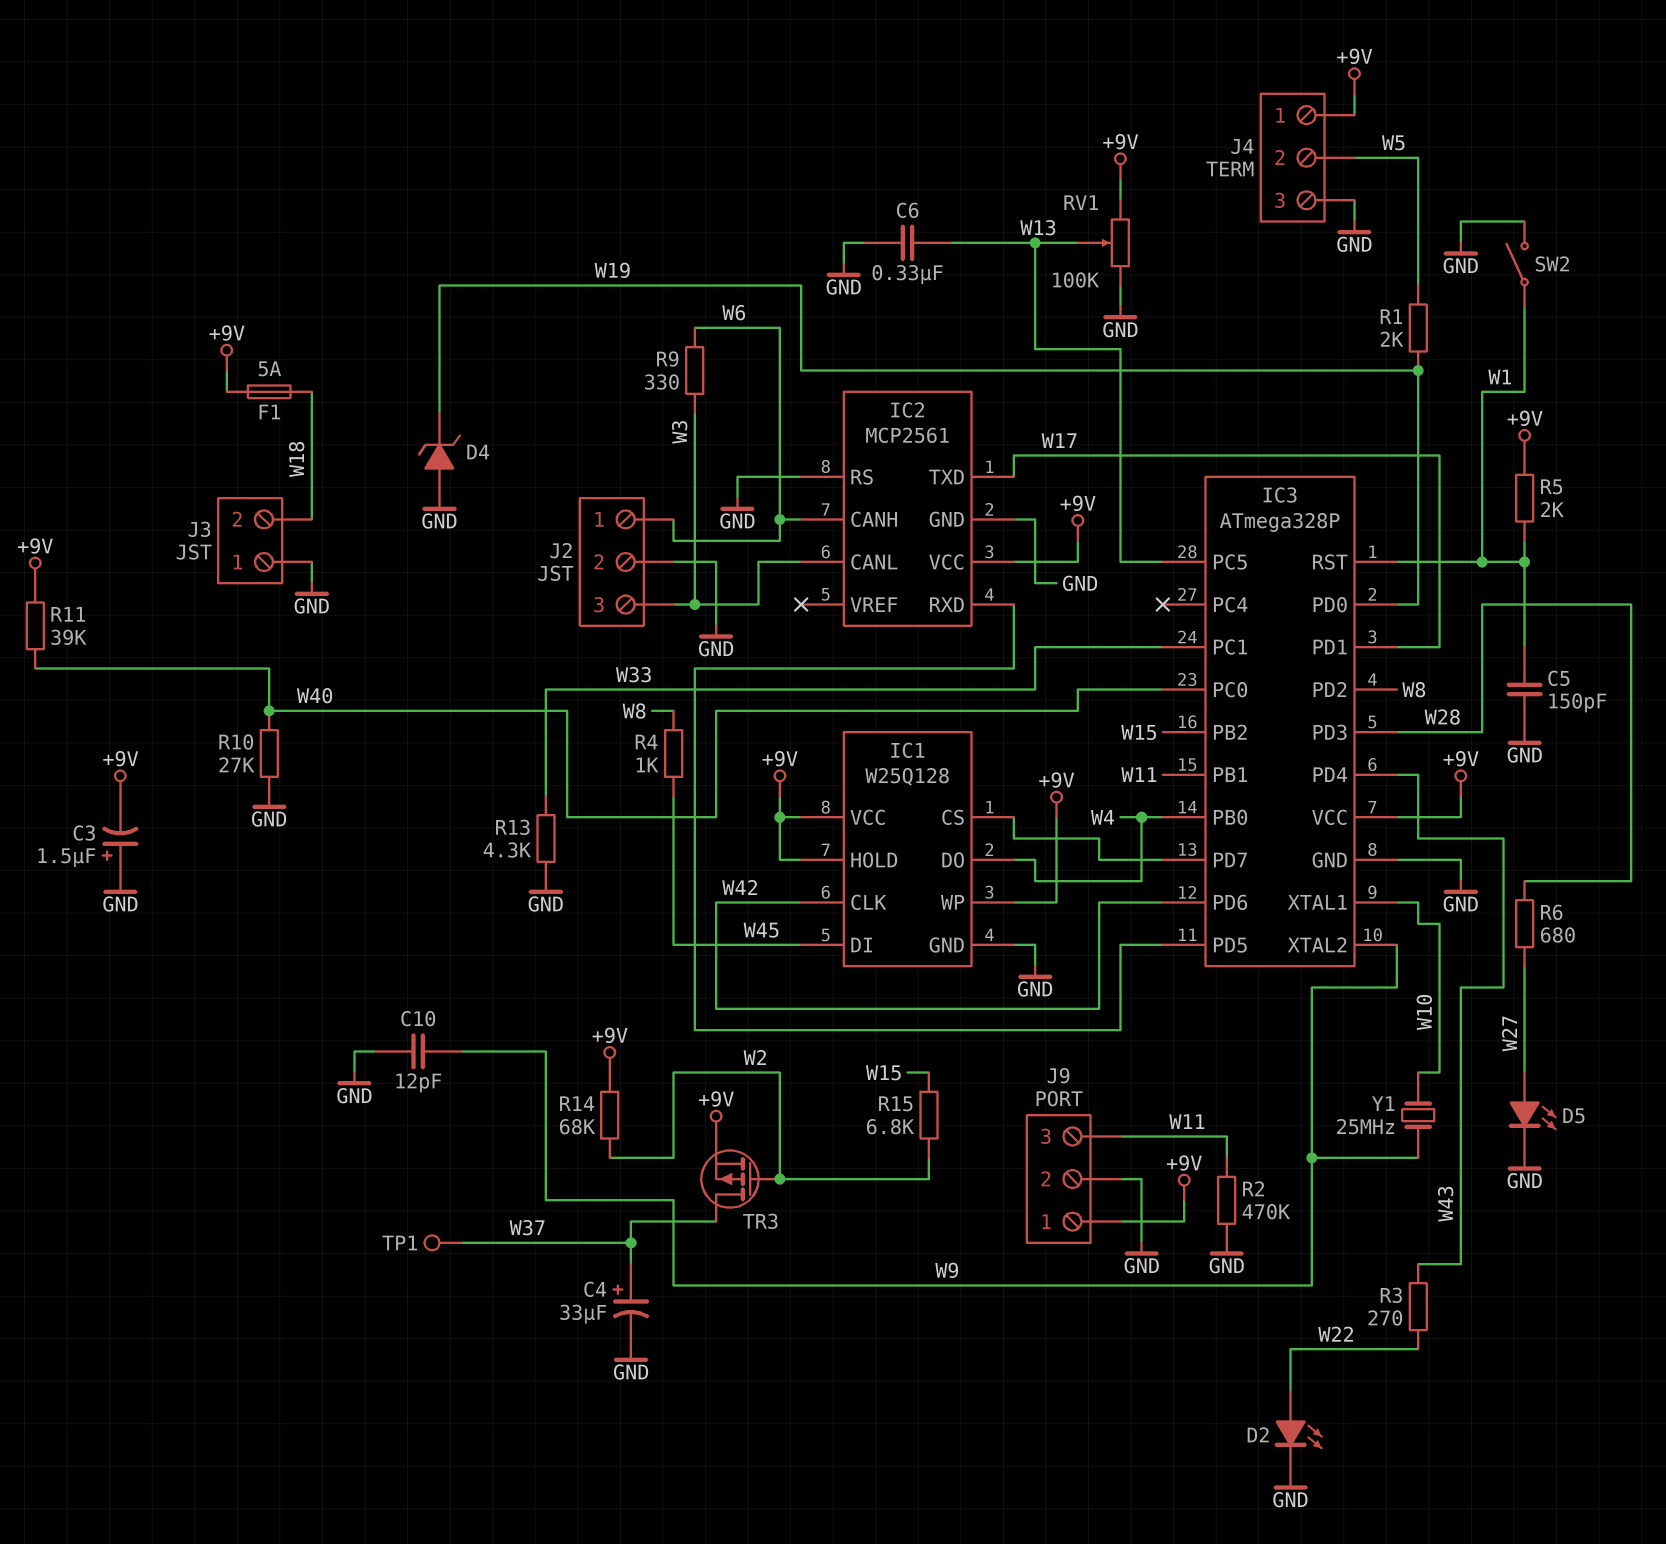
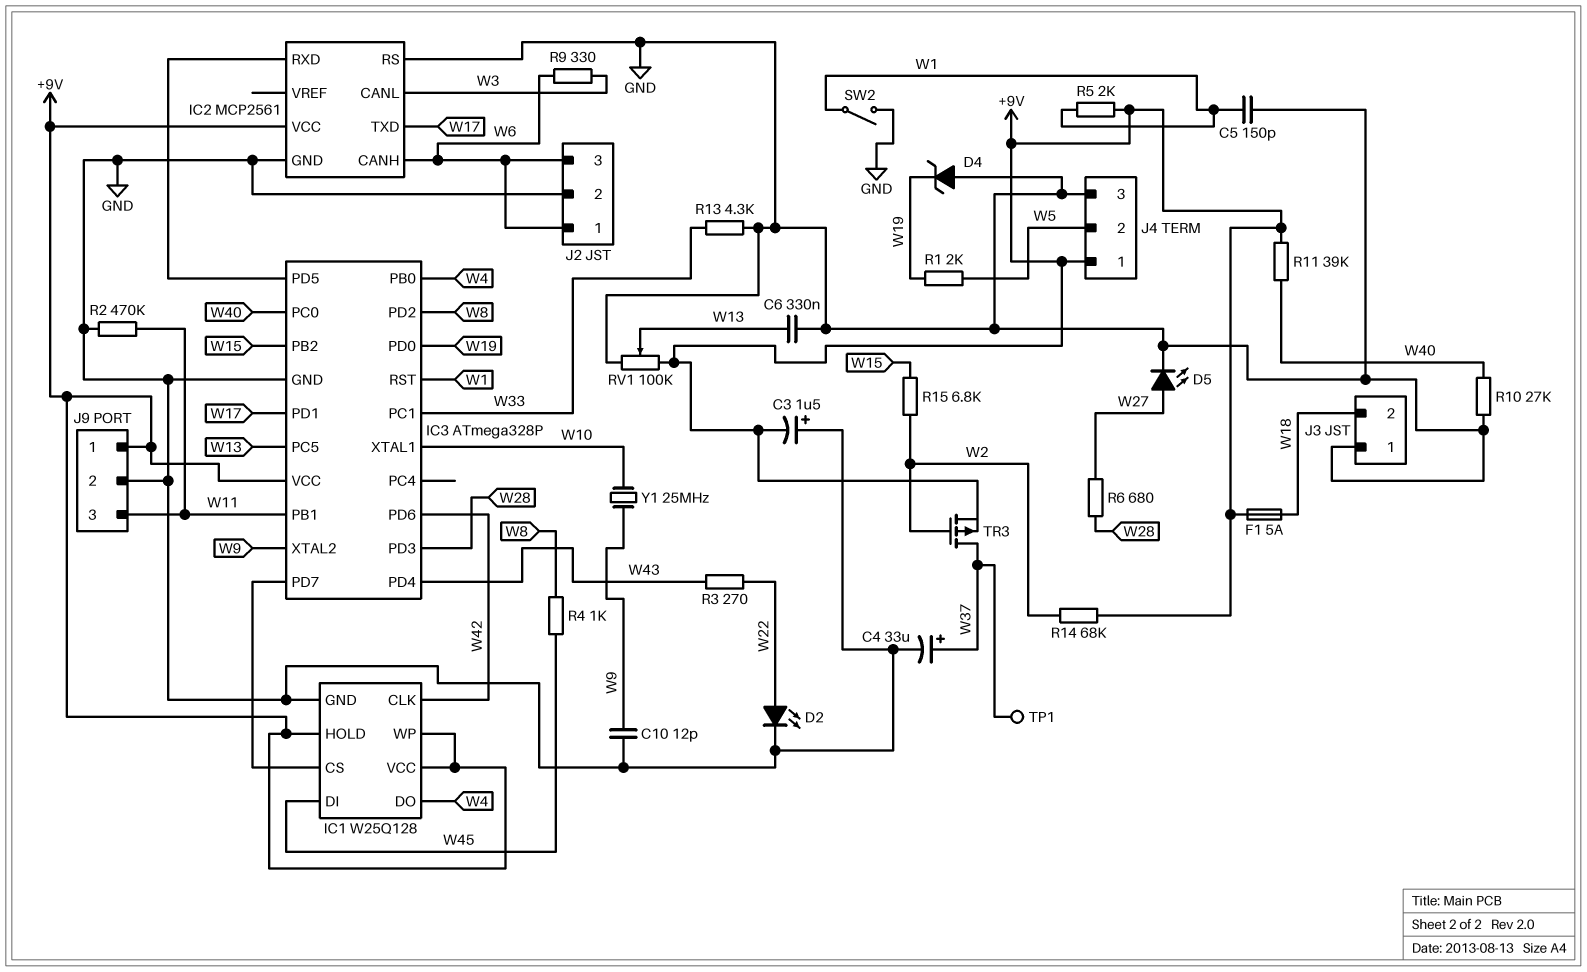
J2 pin 3: W3 -> W6

